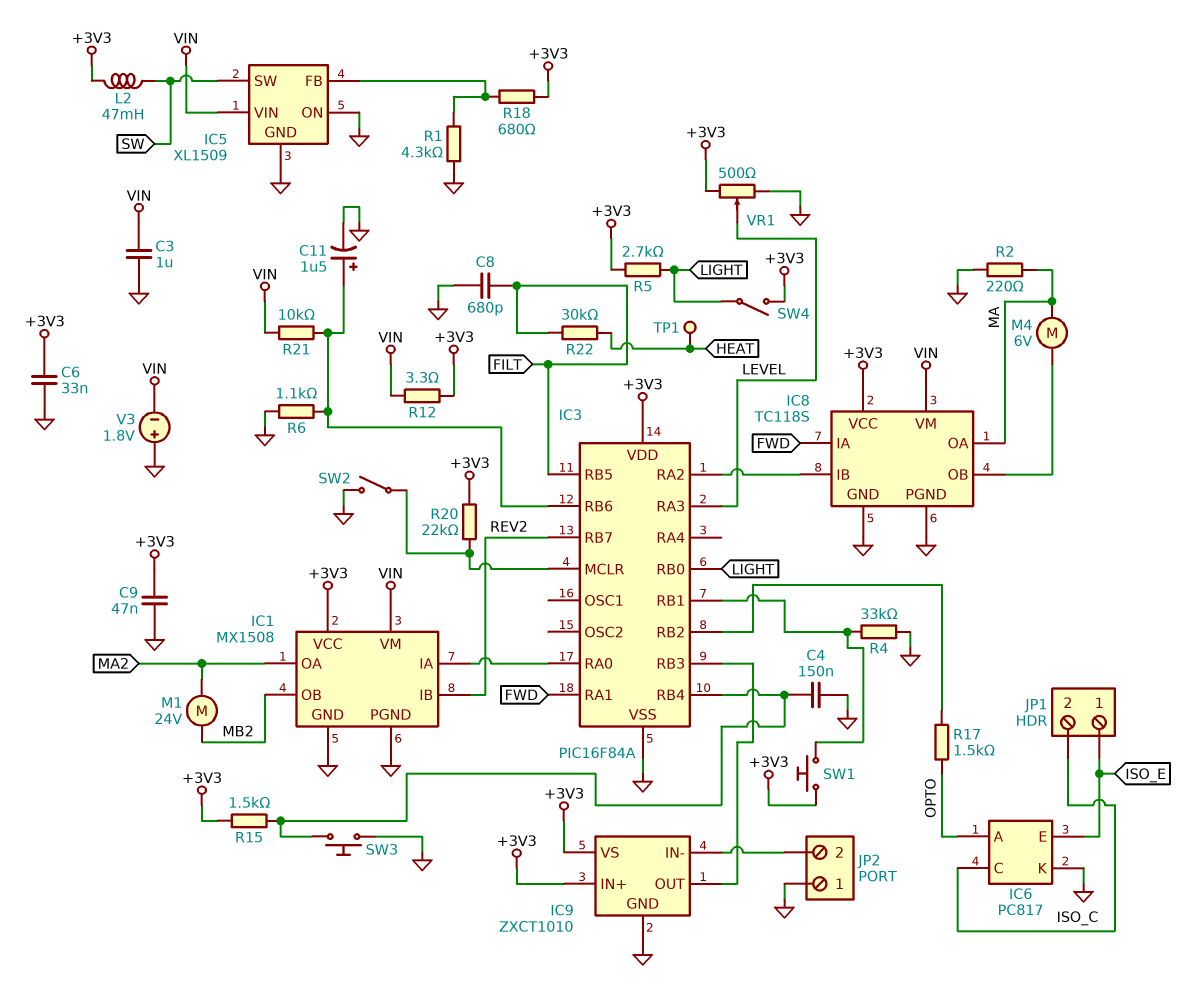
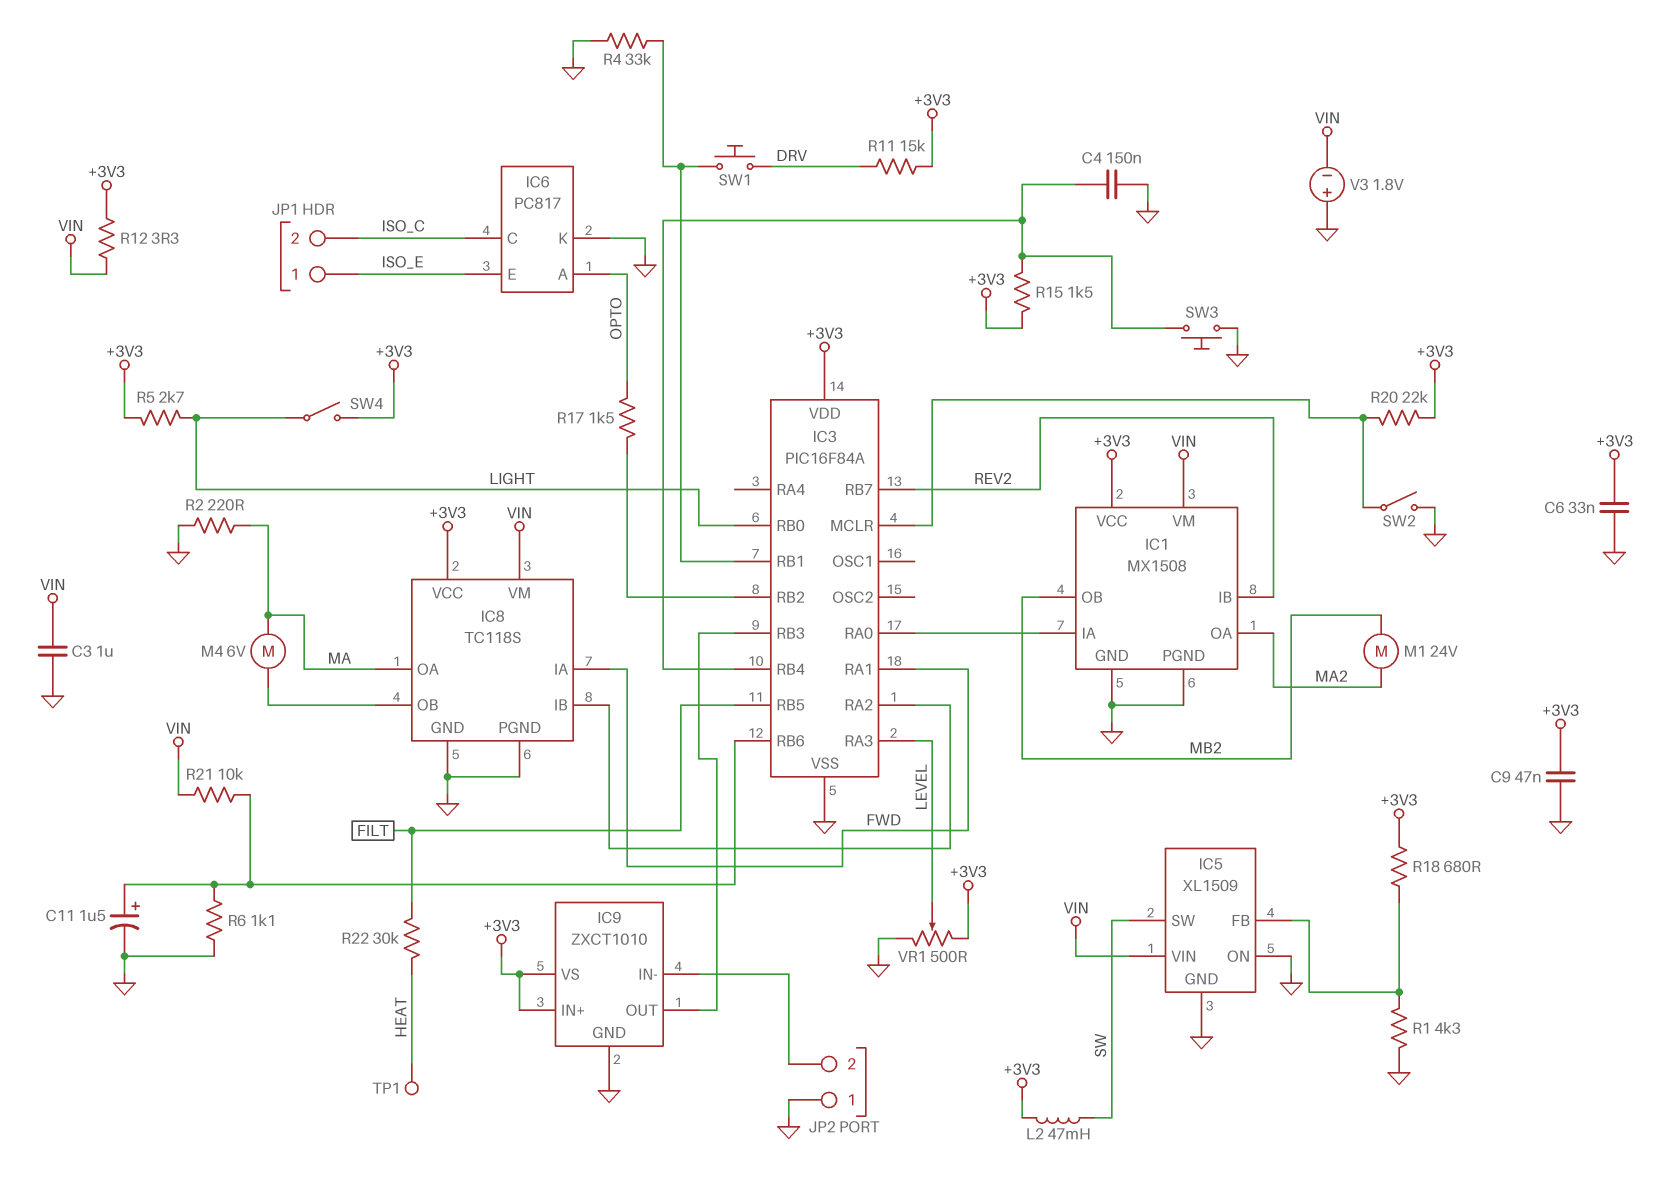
C8: 680pF (FILT, GND) -> none
R11: none -> 15k (+3V3, DRV)
SW1: button (+3V3, IC3/RB1) -> button (DRV, IC3/RB1)

